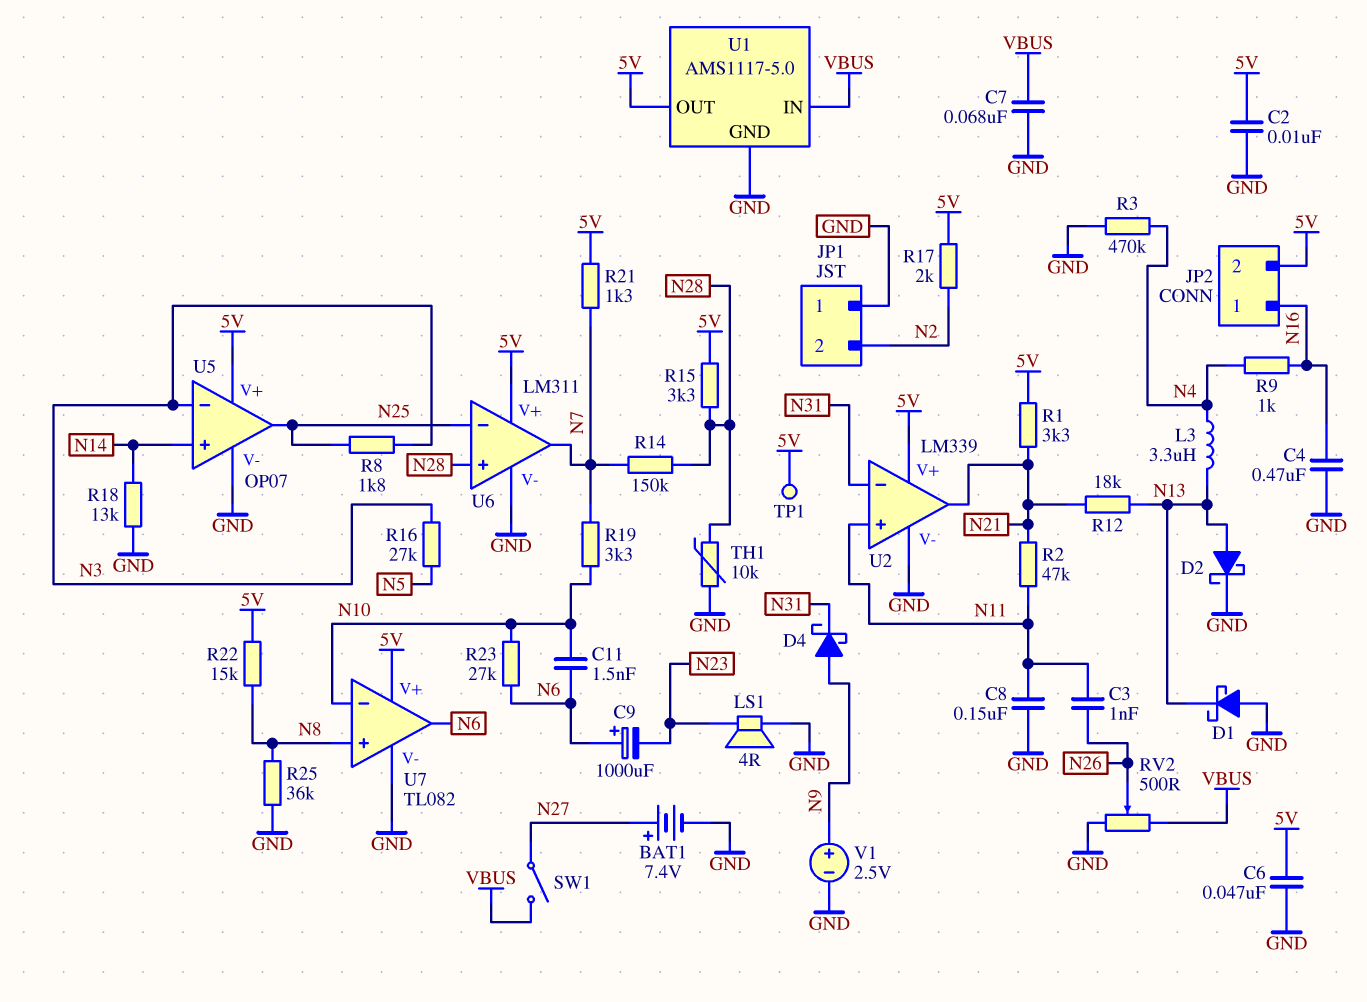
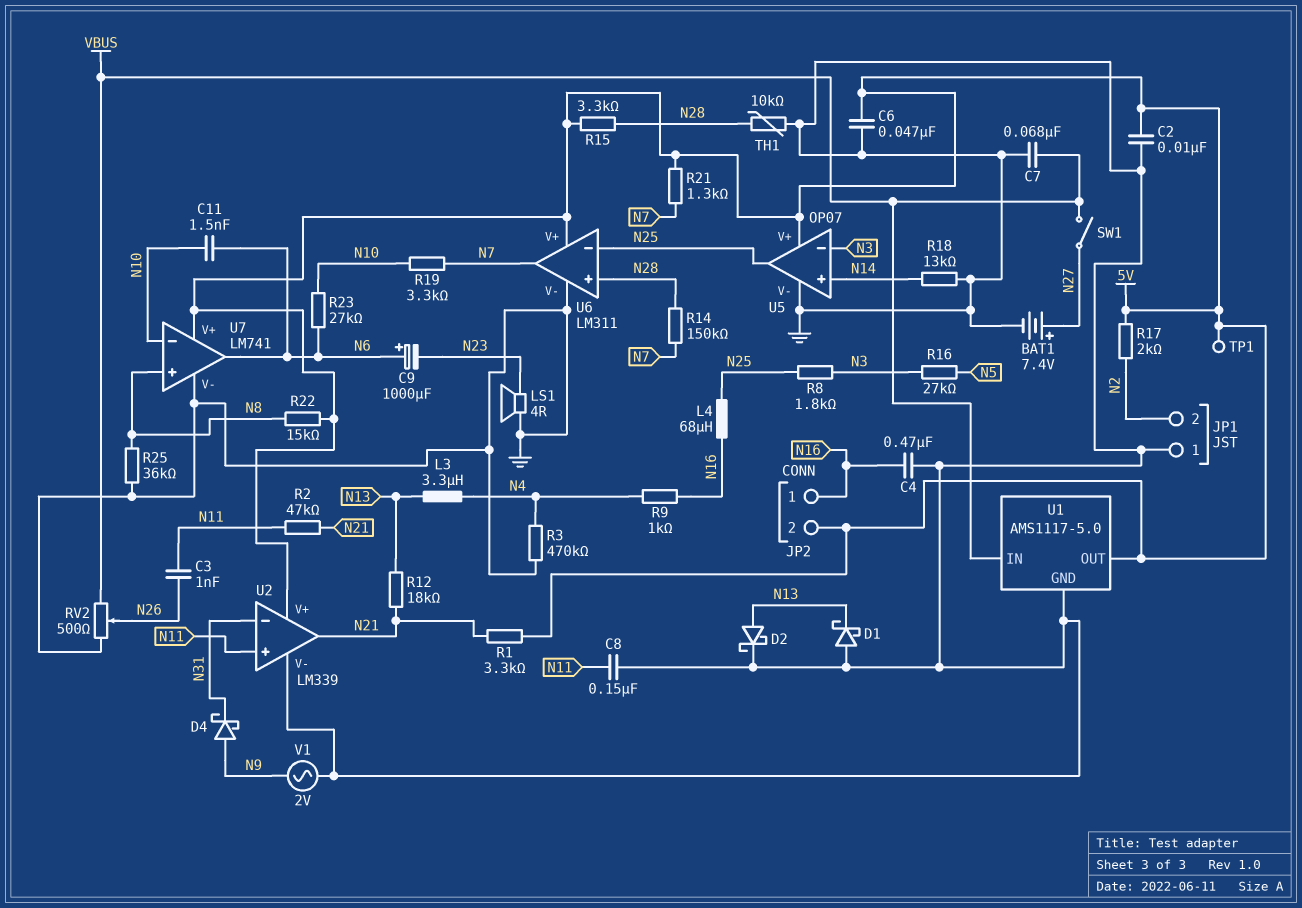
L4: none -> 68uH (N16, N25)
U7: TL082 -> LM741
V1: 2.5V (plus N9, minus GND) -> AC 2V (GND, N9)

